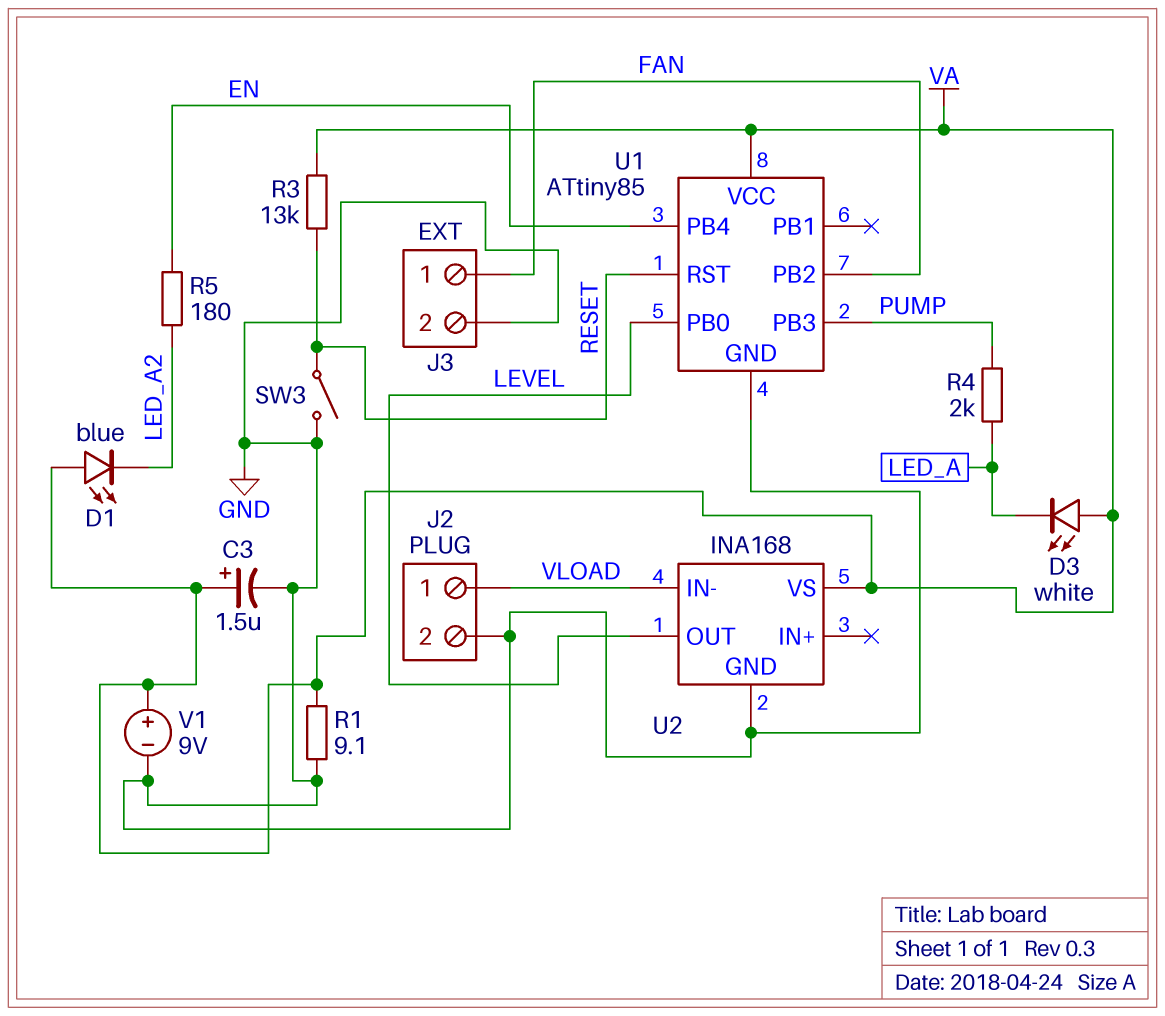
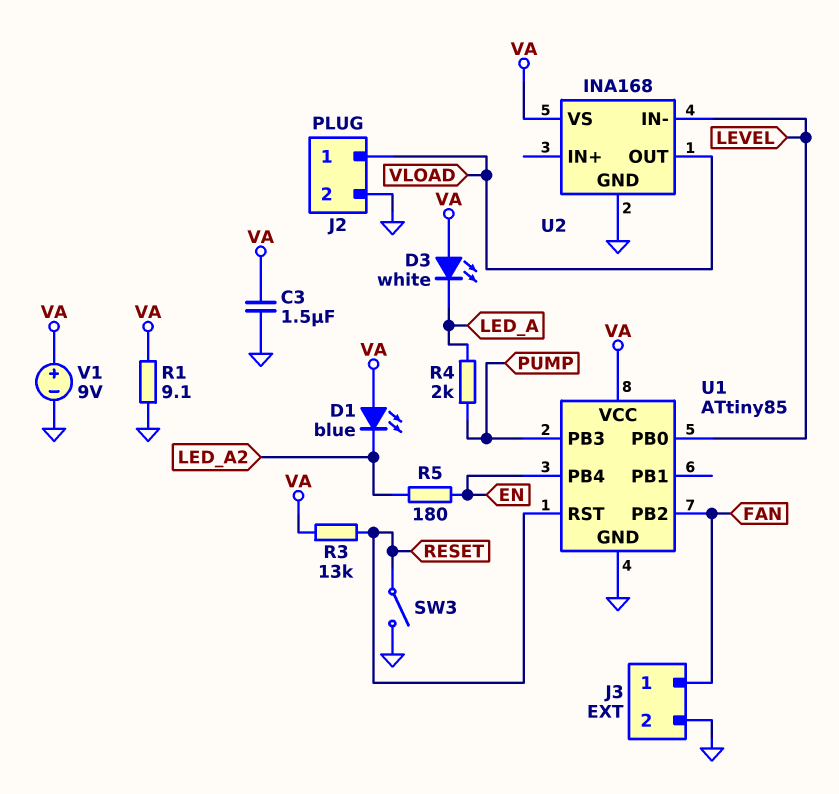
C3: 1.5uF (plus VA, minus GND) -> 1.5uF (GND, VA)
U2 pin IN-: VLOAD -> LEVEL
U2 pin OUT: LEVEL -> VLOAD

